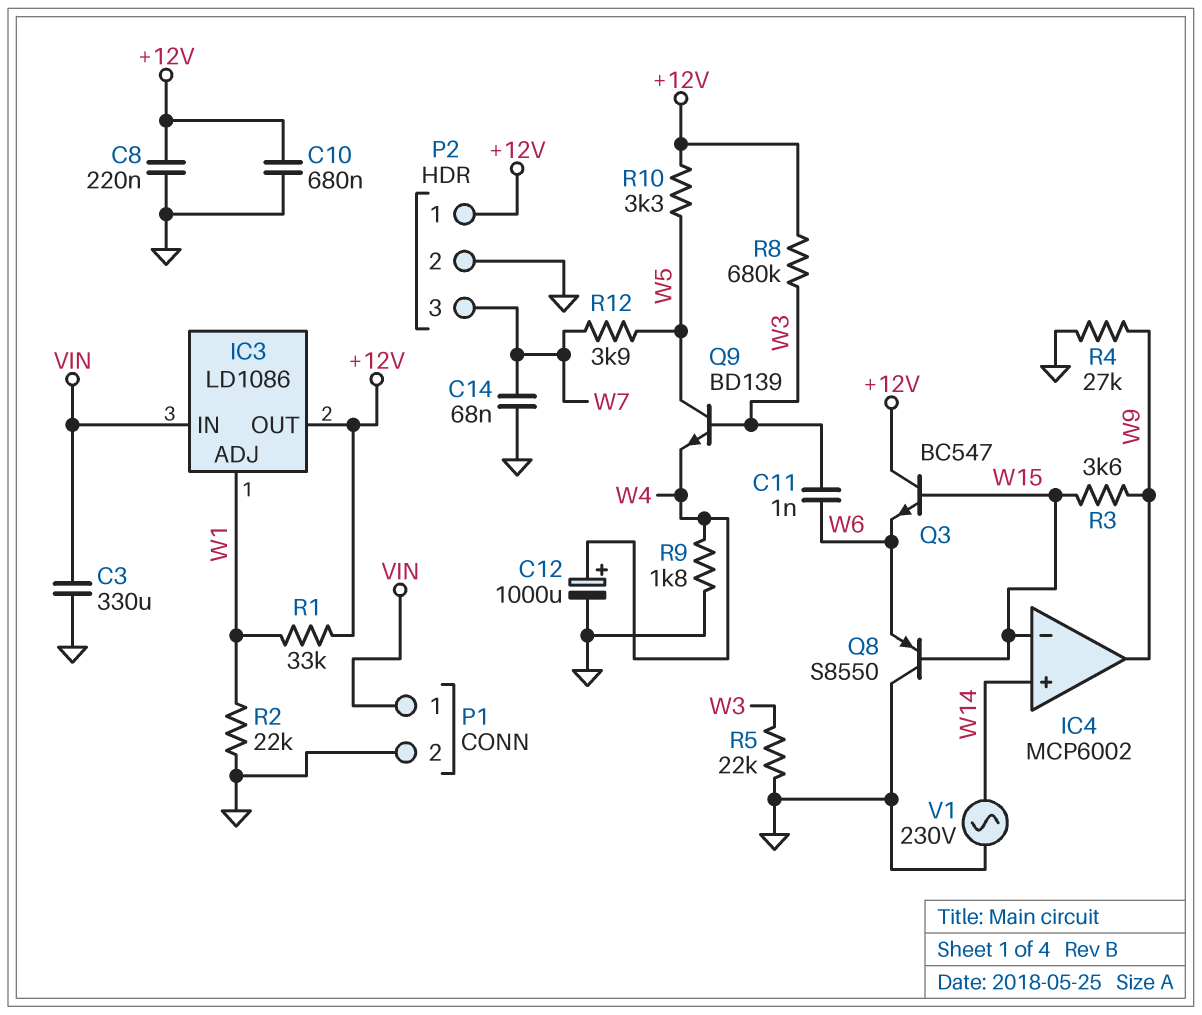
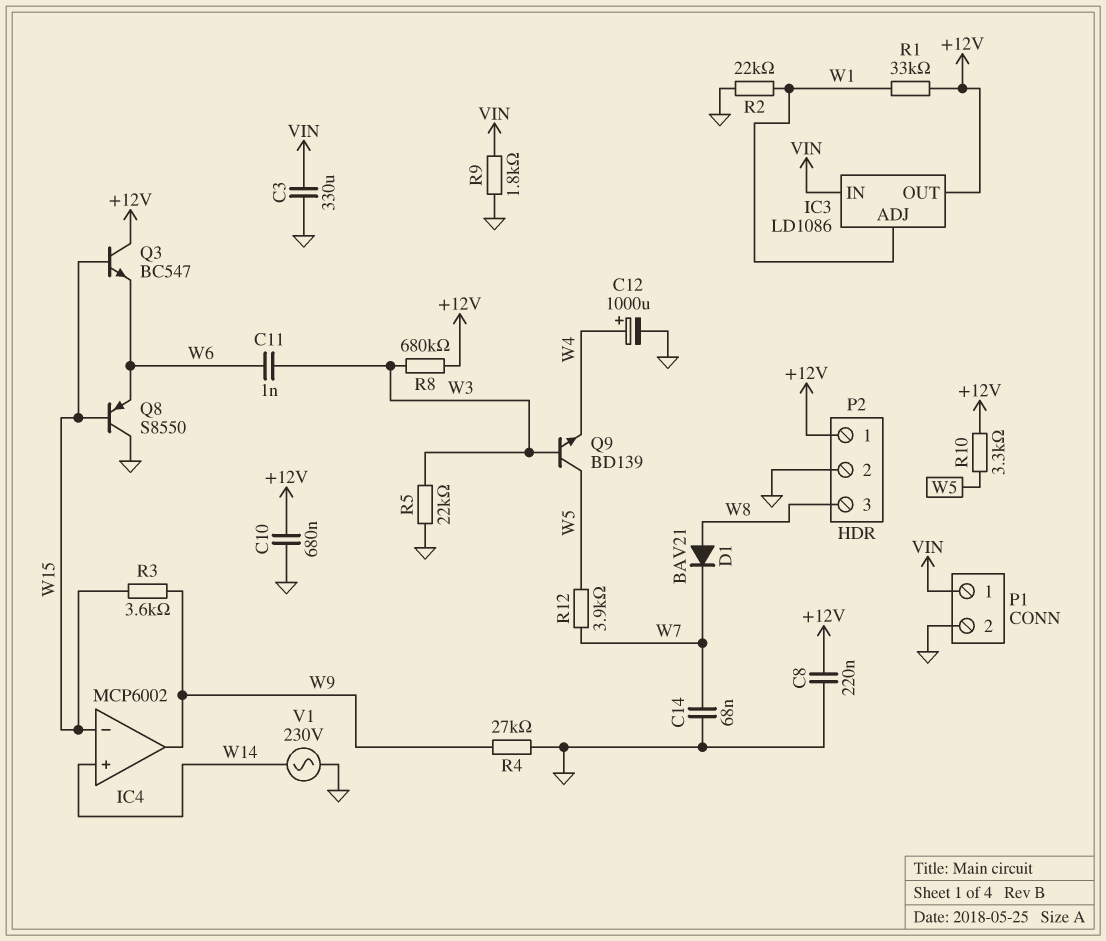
D1: none -> diode BAV21 (A W8, K W7)
P2 pin 3: W7 -> W8
R9: 1.8k (GND, W4) -> 1.8k (GND, VIN)

